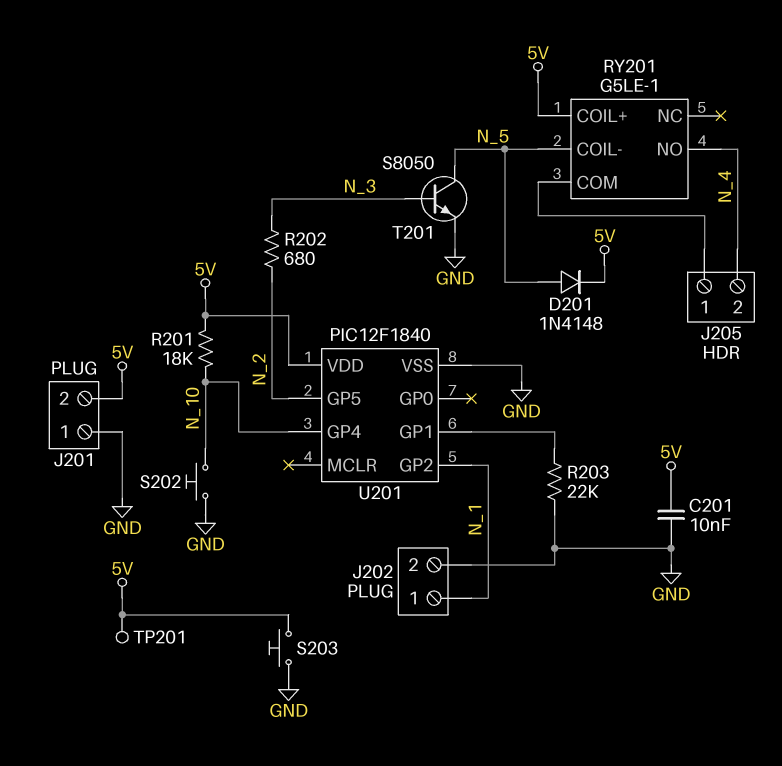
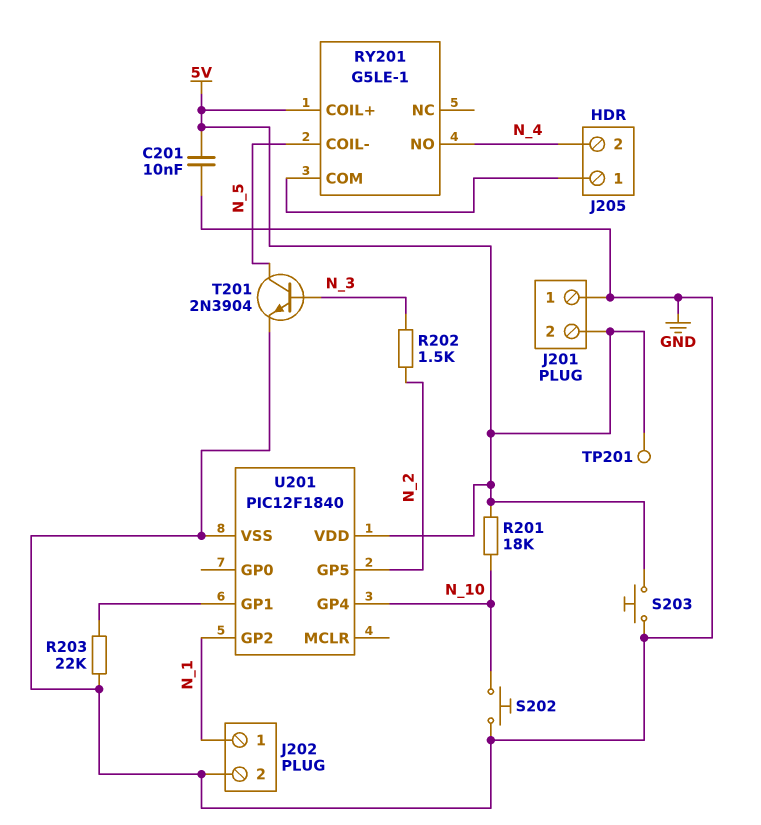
D201: diode 1N4148 (A N_5, K 5V) -> none
R202: 680 (N_2, N_3) -> 1.5k (N_2, N_3)
T201: NPN S8050 (B N_3, C N_5, E GND) -> NPN 2N3904 (B N_3, C N_5, E GND)

